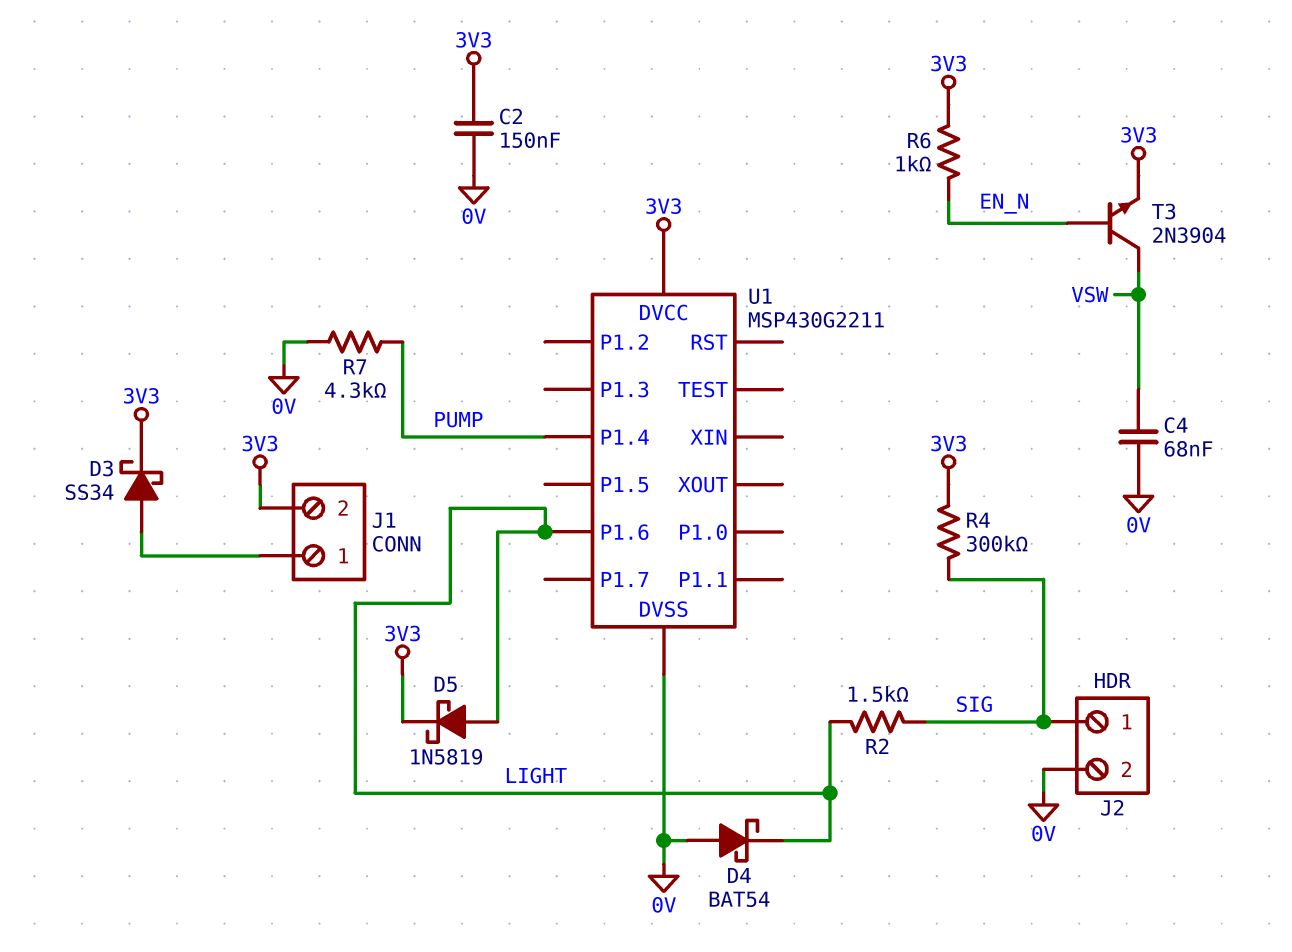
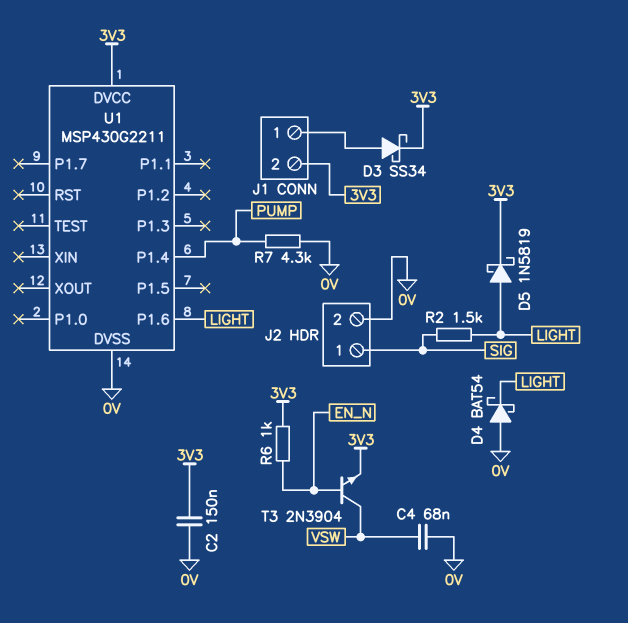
R4: 300k (3V3, SIG) -> none

